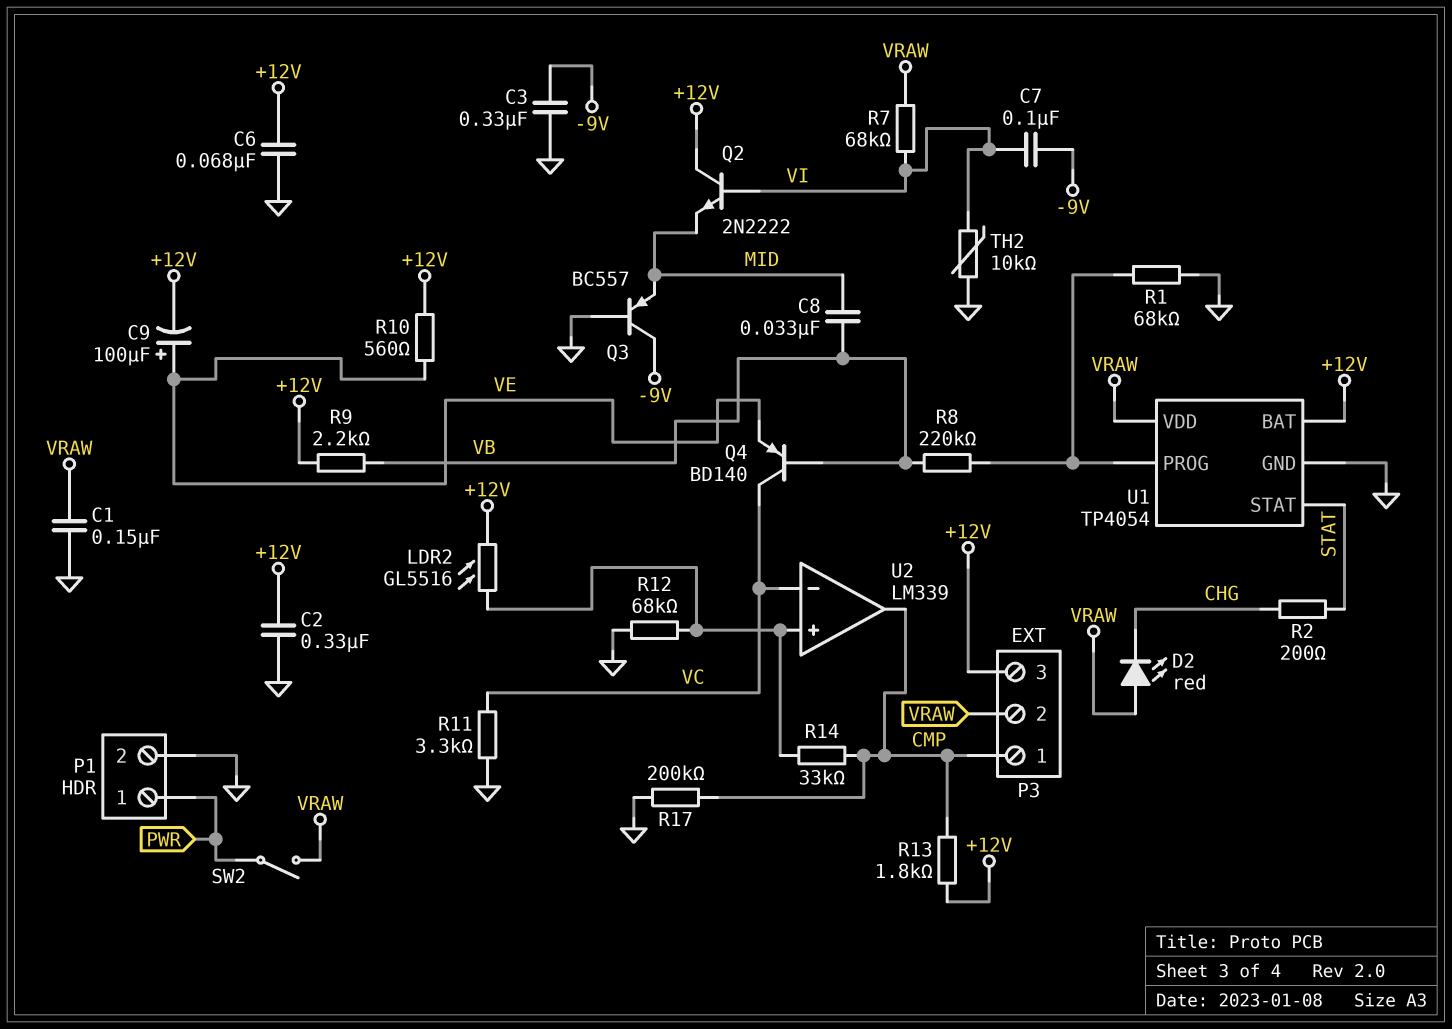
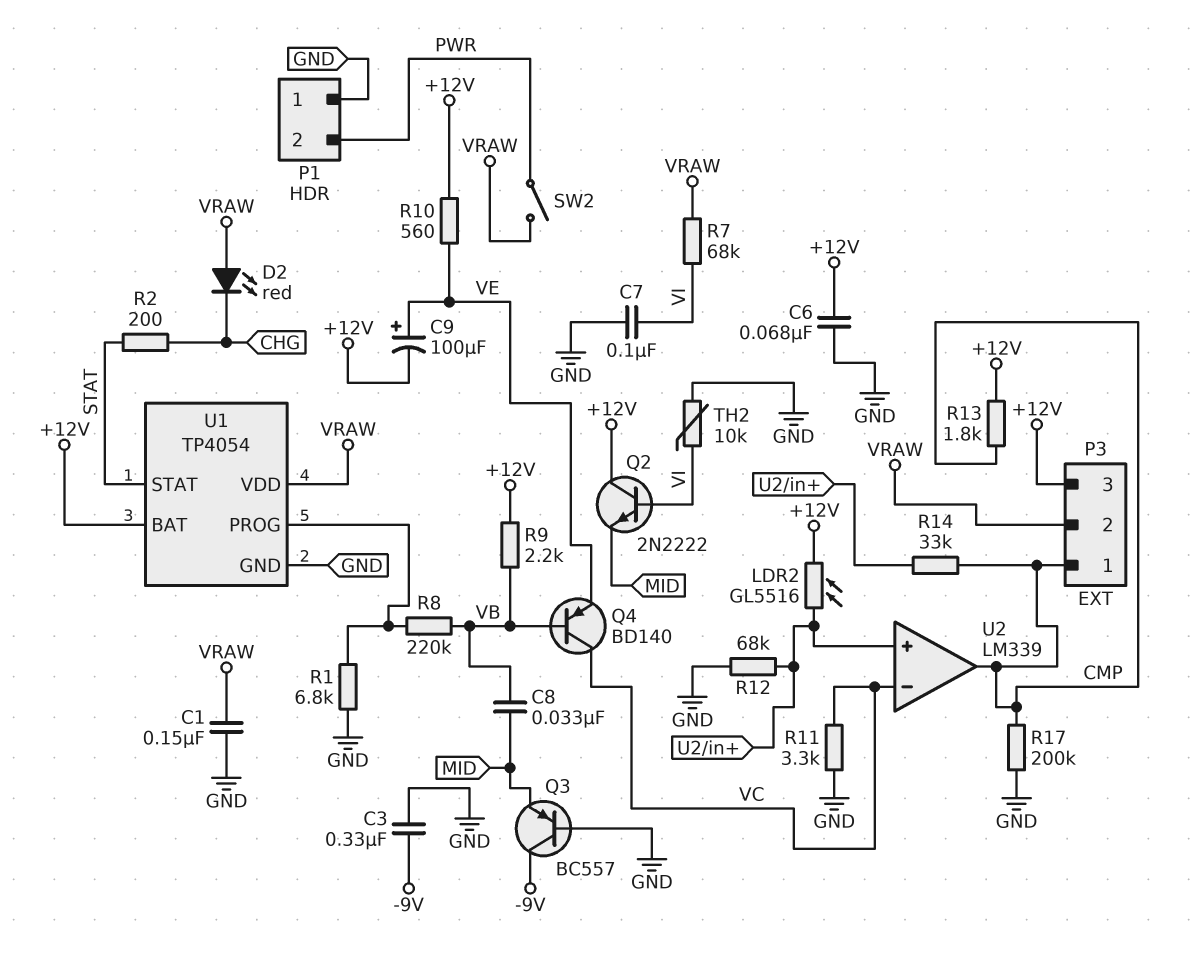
C2: 330nF (+12V, GND) -> none
C7: 100nF (-9V, VI) -> 100nF (GND, VI)
P1 pin 1: PWR -> GND
P1 pin 2: GND -> PWR
R1: 68k (GND, U1/PROG) -> 6.8k (GND, U1/PROG)

